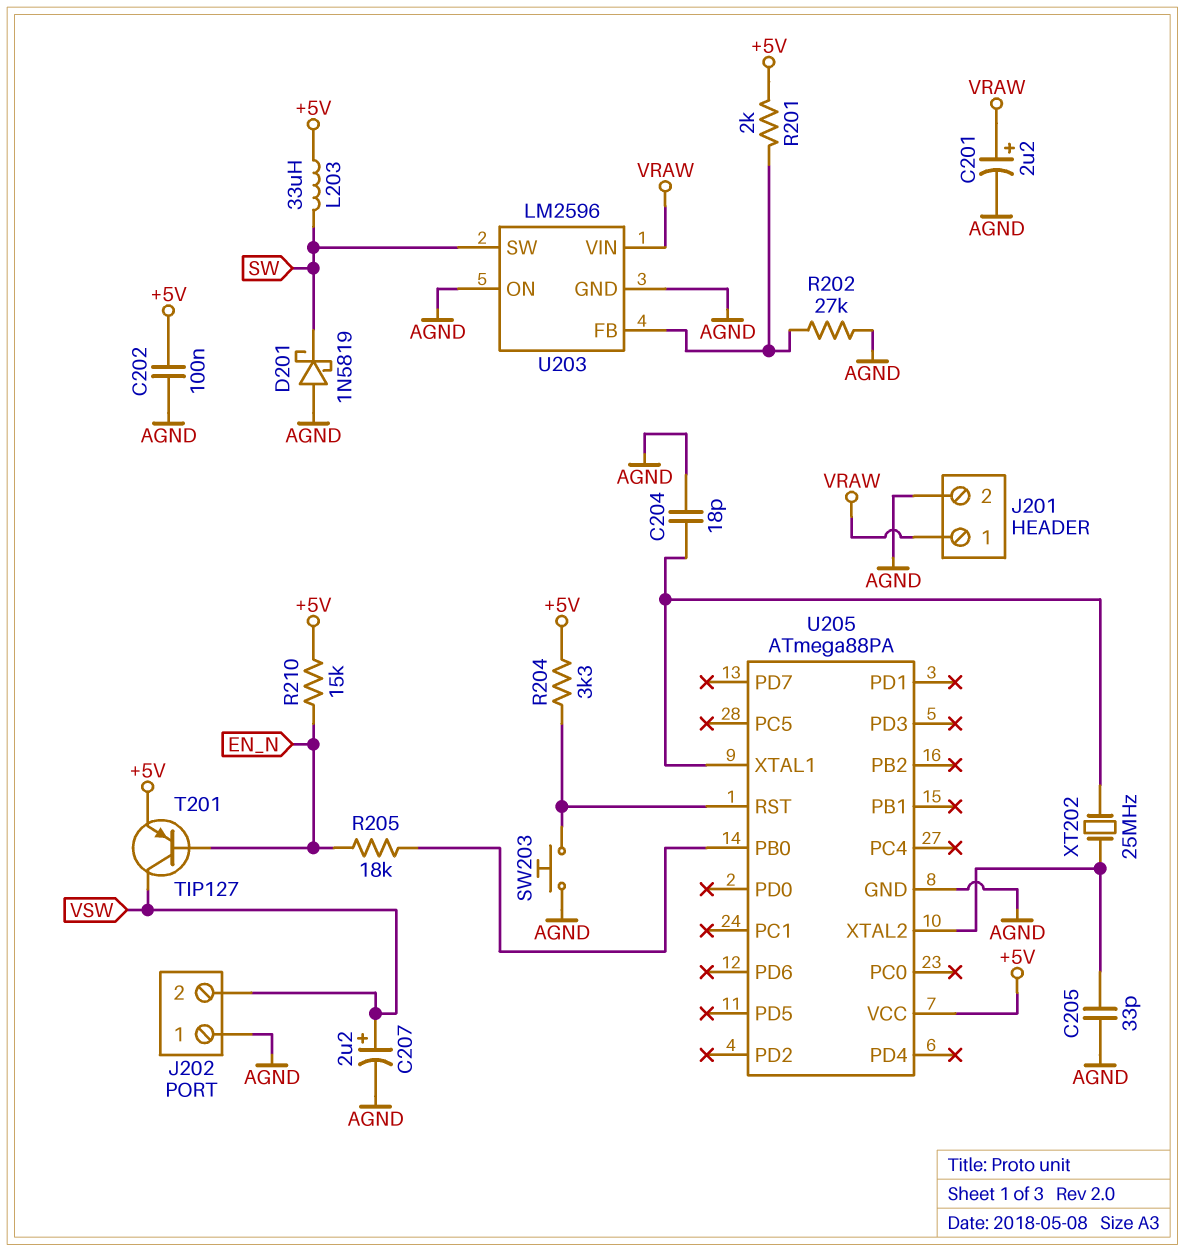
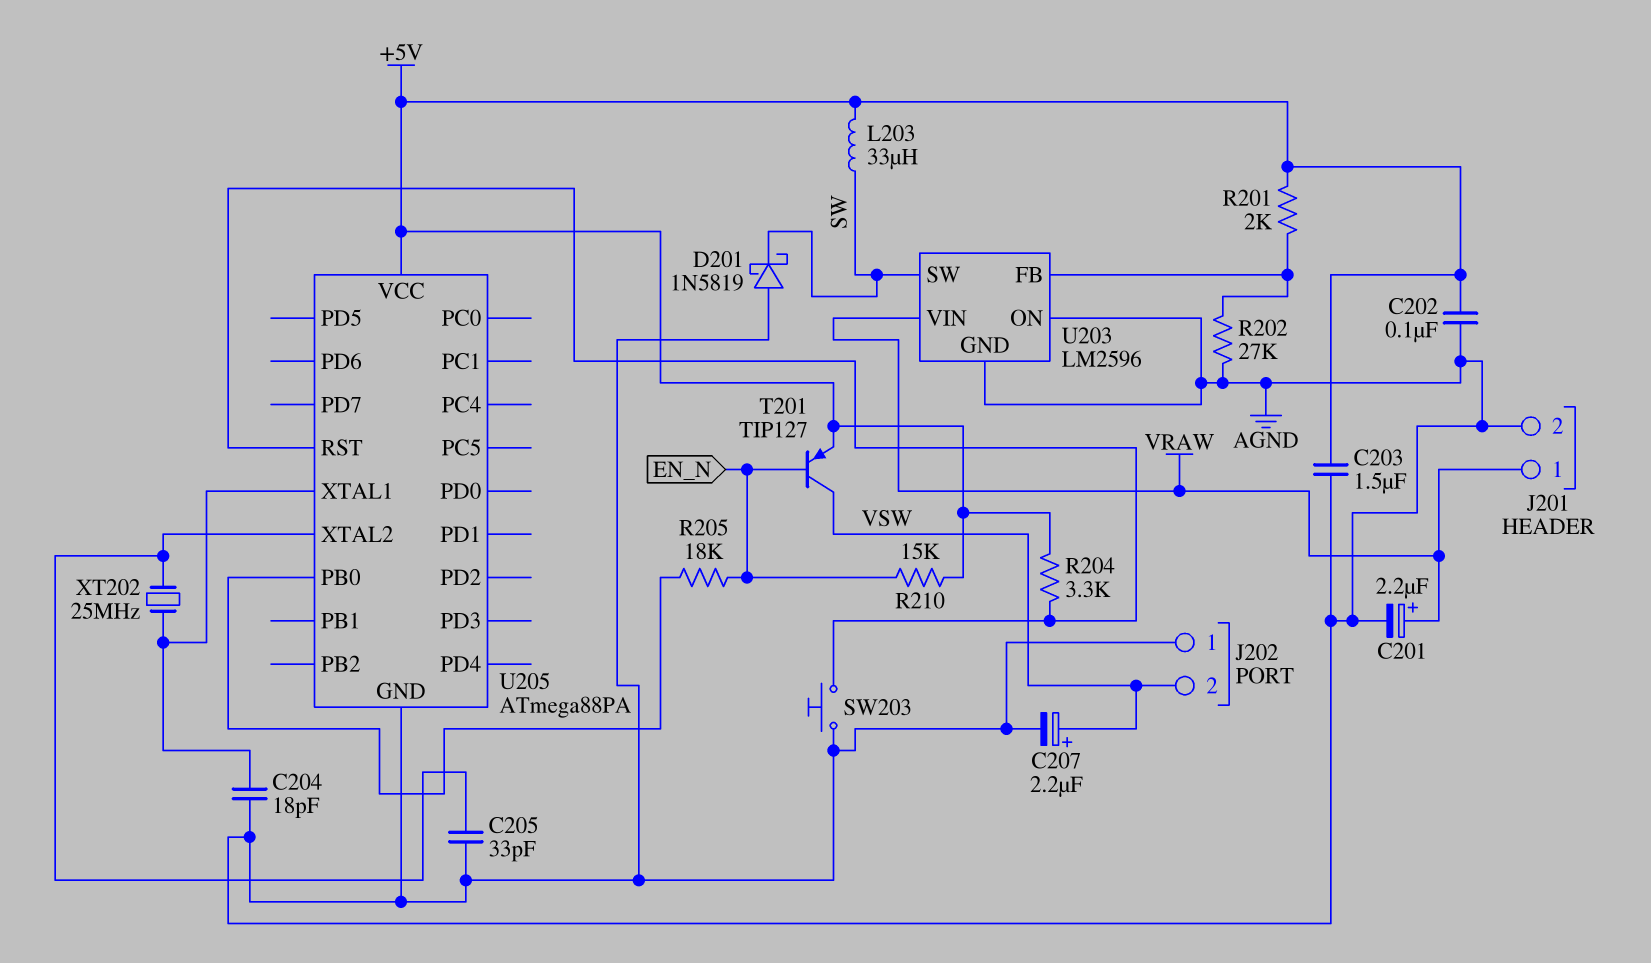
C203: none -> 1.5uF (+5V, AGND)

